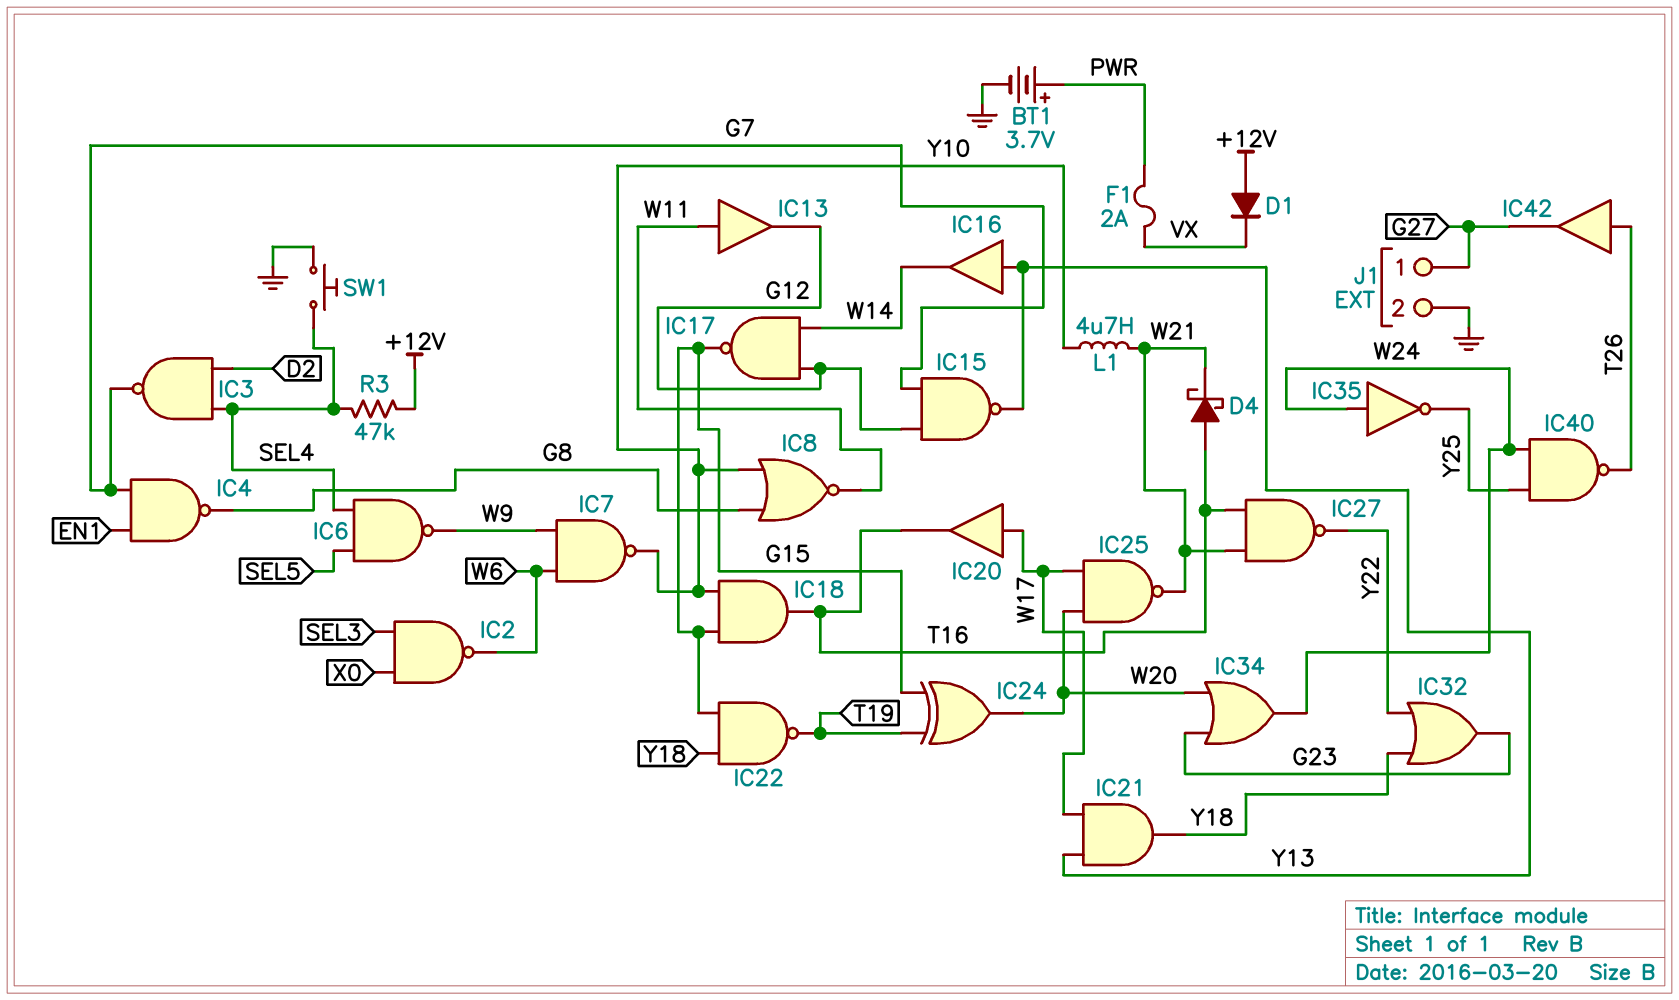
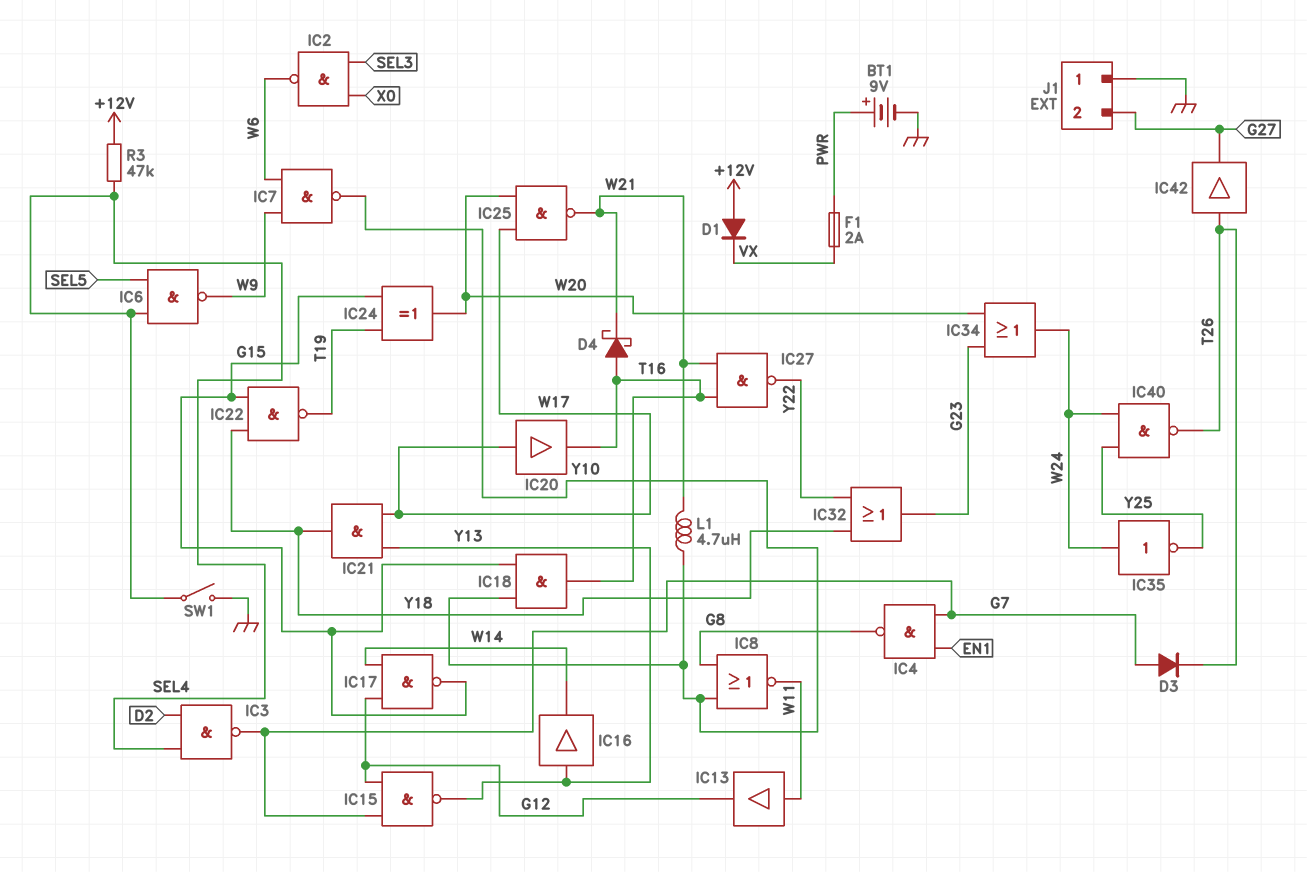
BT1: 3.7V (plus PWR, minus GND) -> 9V (plus PWR, minus GND)
D3: none -> diode (A G7, K T26)
J1 pin 1: G27 -> GND
J1 pin 2: GND -> G27
SW1: button (GND, SEL4) -> switch (GND, SEL4)

